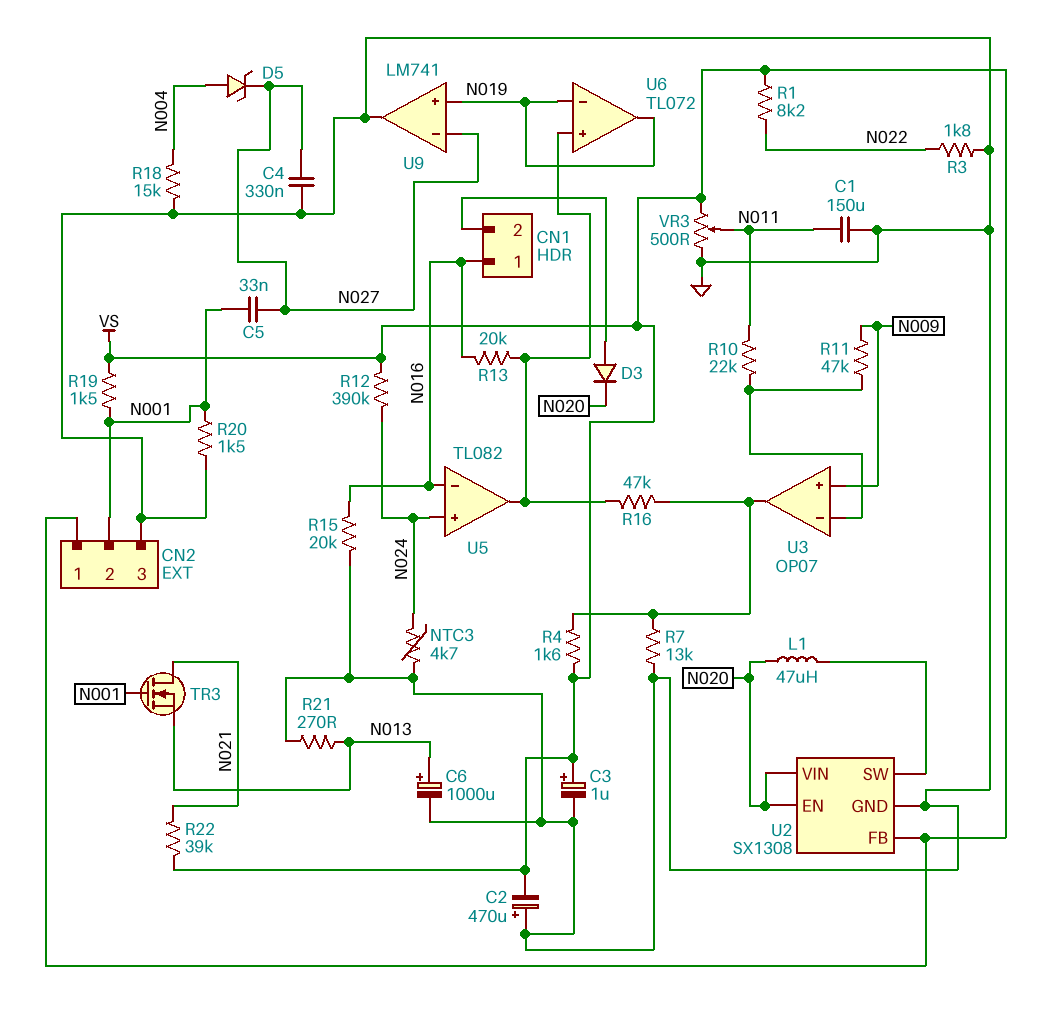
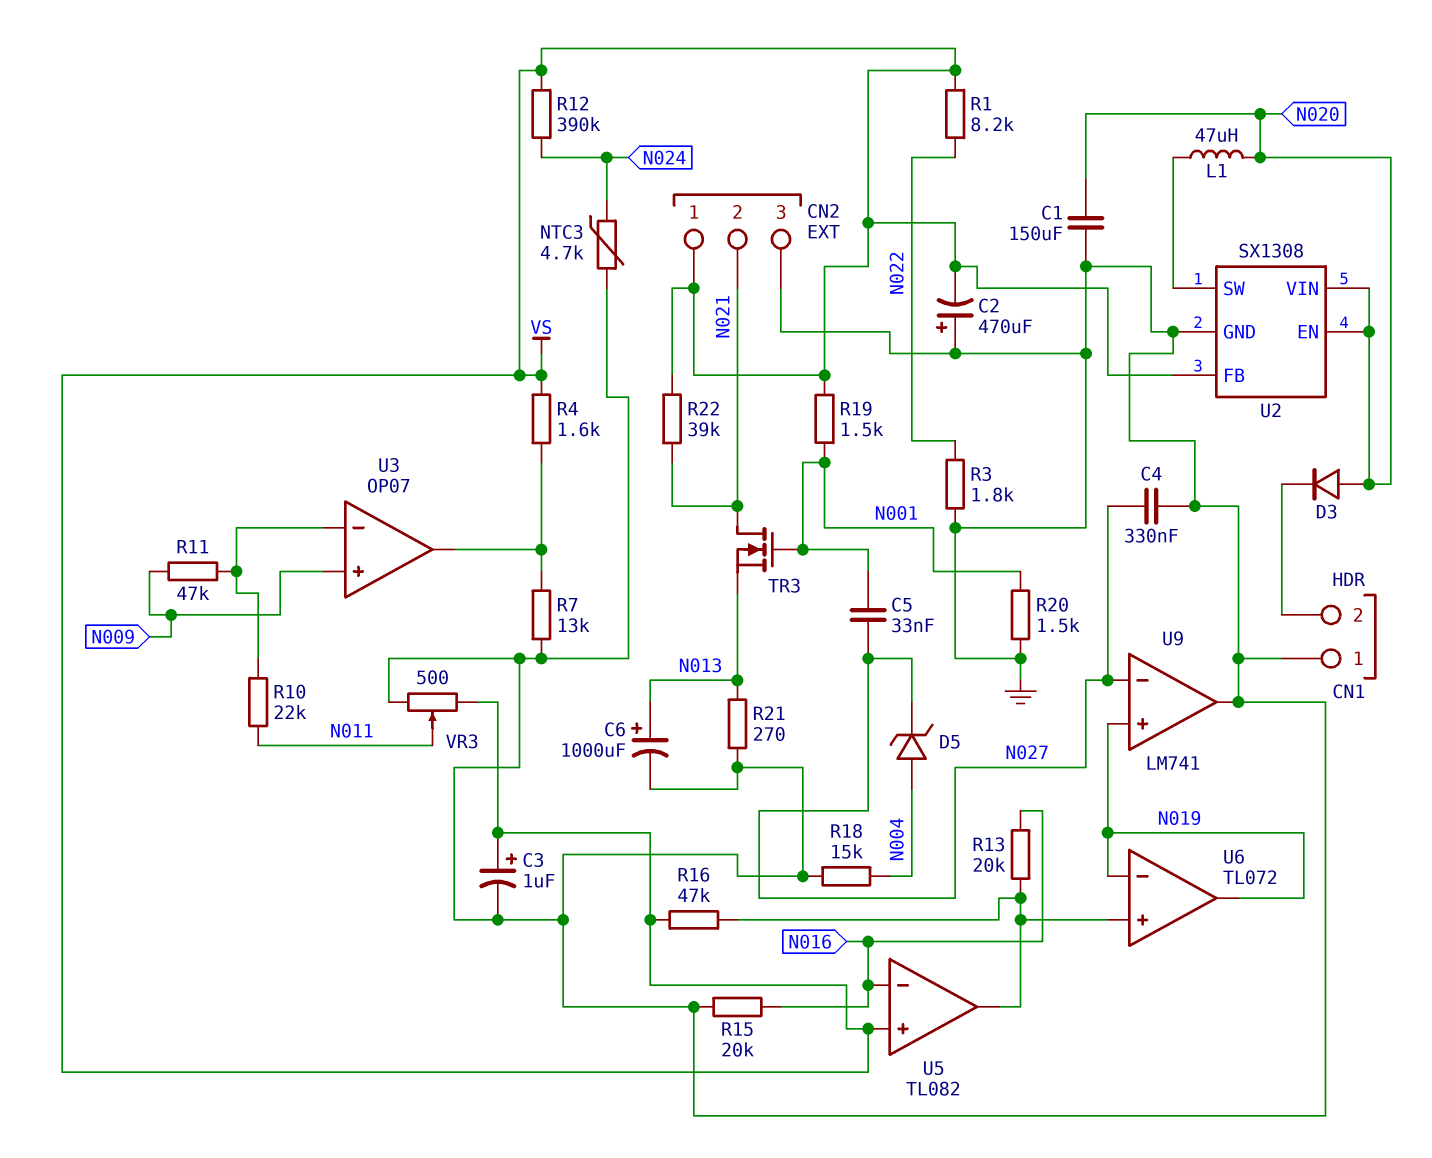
C1: 150uF (GND, N011) -> 150uF (GND, N020)
CN1 pin 1: N016 -> GND
CN2 pin 2: N001 -> N021
D3: diode (A CN1/2, K N020) -> diode (A N020, K CN1/2)
R16: 47k (U3/out, U5/out) -> 47k (U5/out, VS)
U5 pin in+: N024 -> VS

